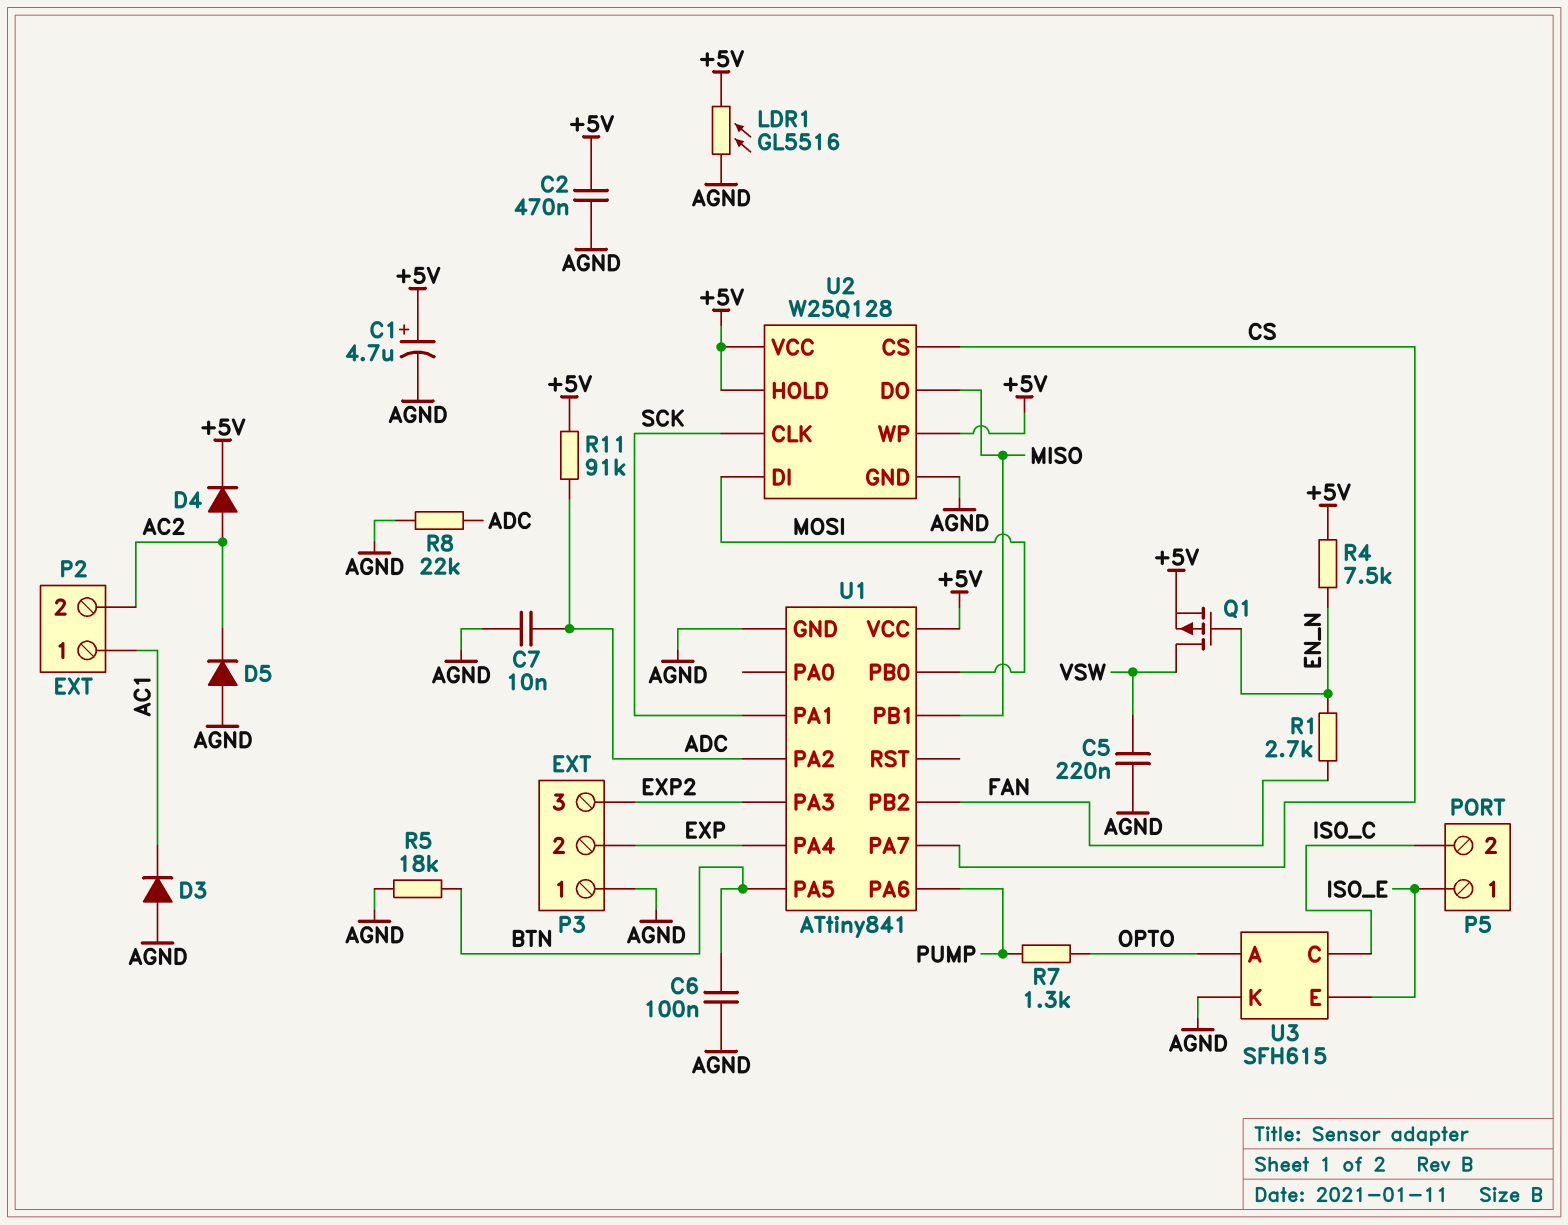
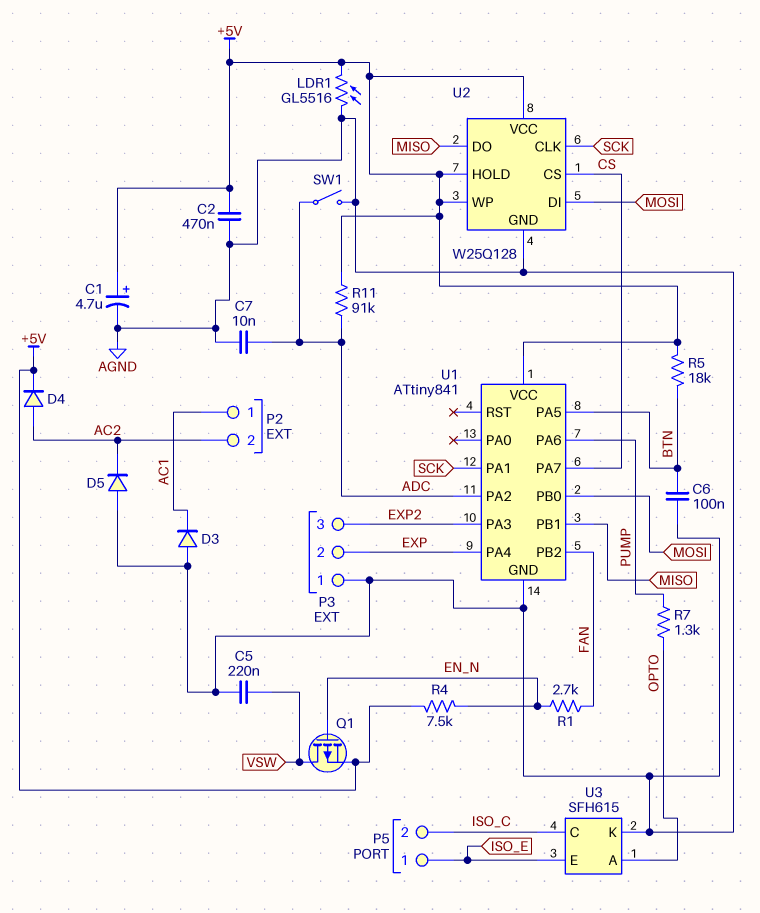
R5: 18k (AGND, BTN) -> 18k (+5V, BTN)
R8: 22k (ADC, AGND) -> none
SW1: none -> switch (ADC, AGND)

